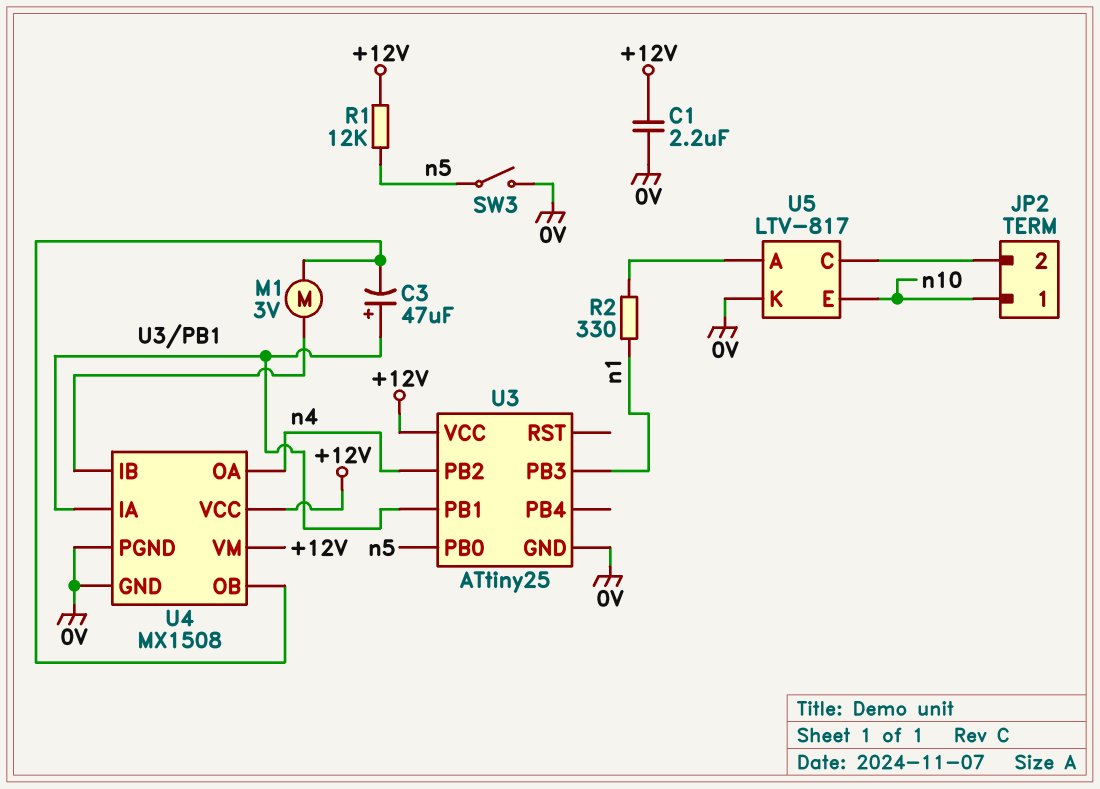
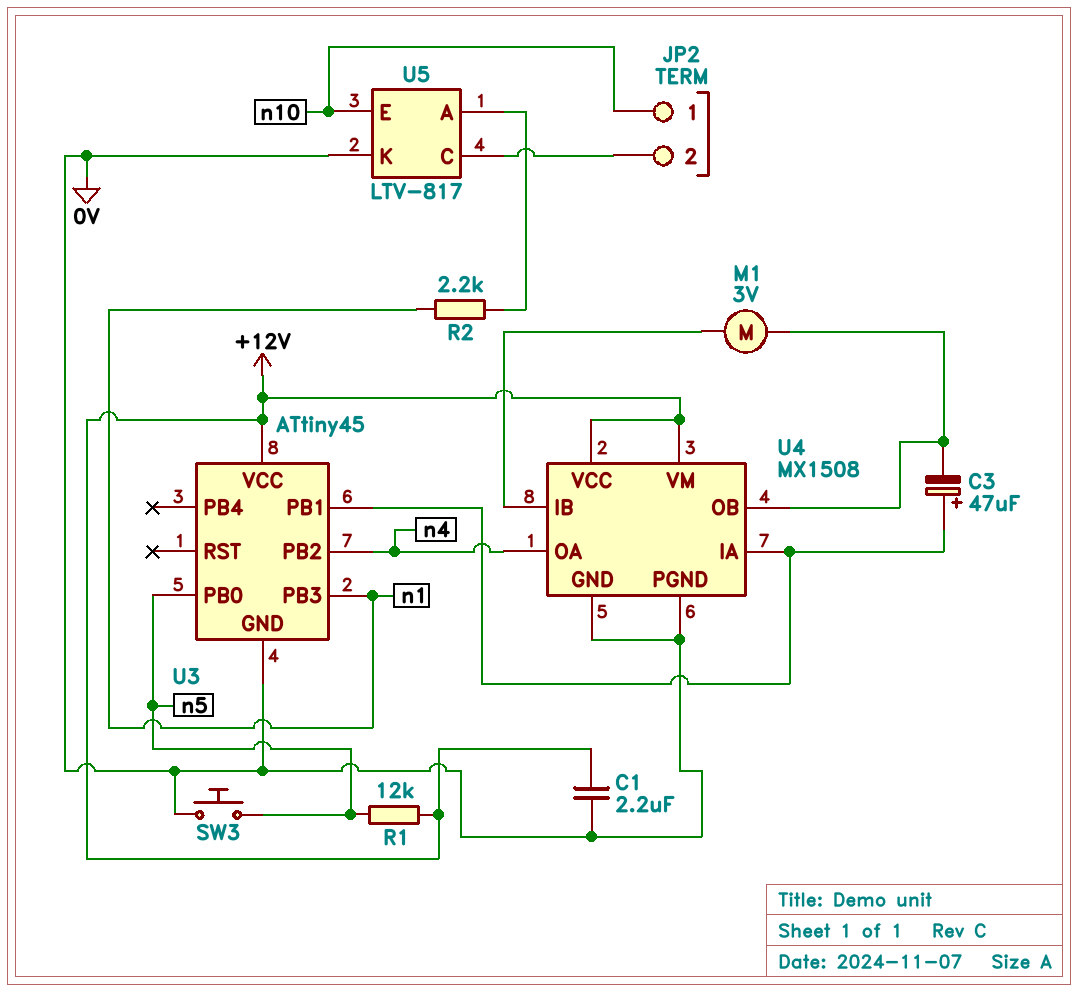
R2: 330 (U5/A, n1) -> 2.2k (U5/A, n1)
SW3: switch (0V, n5) -> button (0V, n5)
U3: ATtiny25 -> ATtiny45

